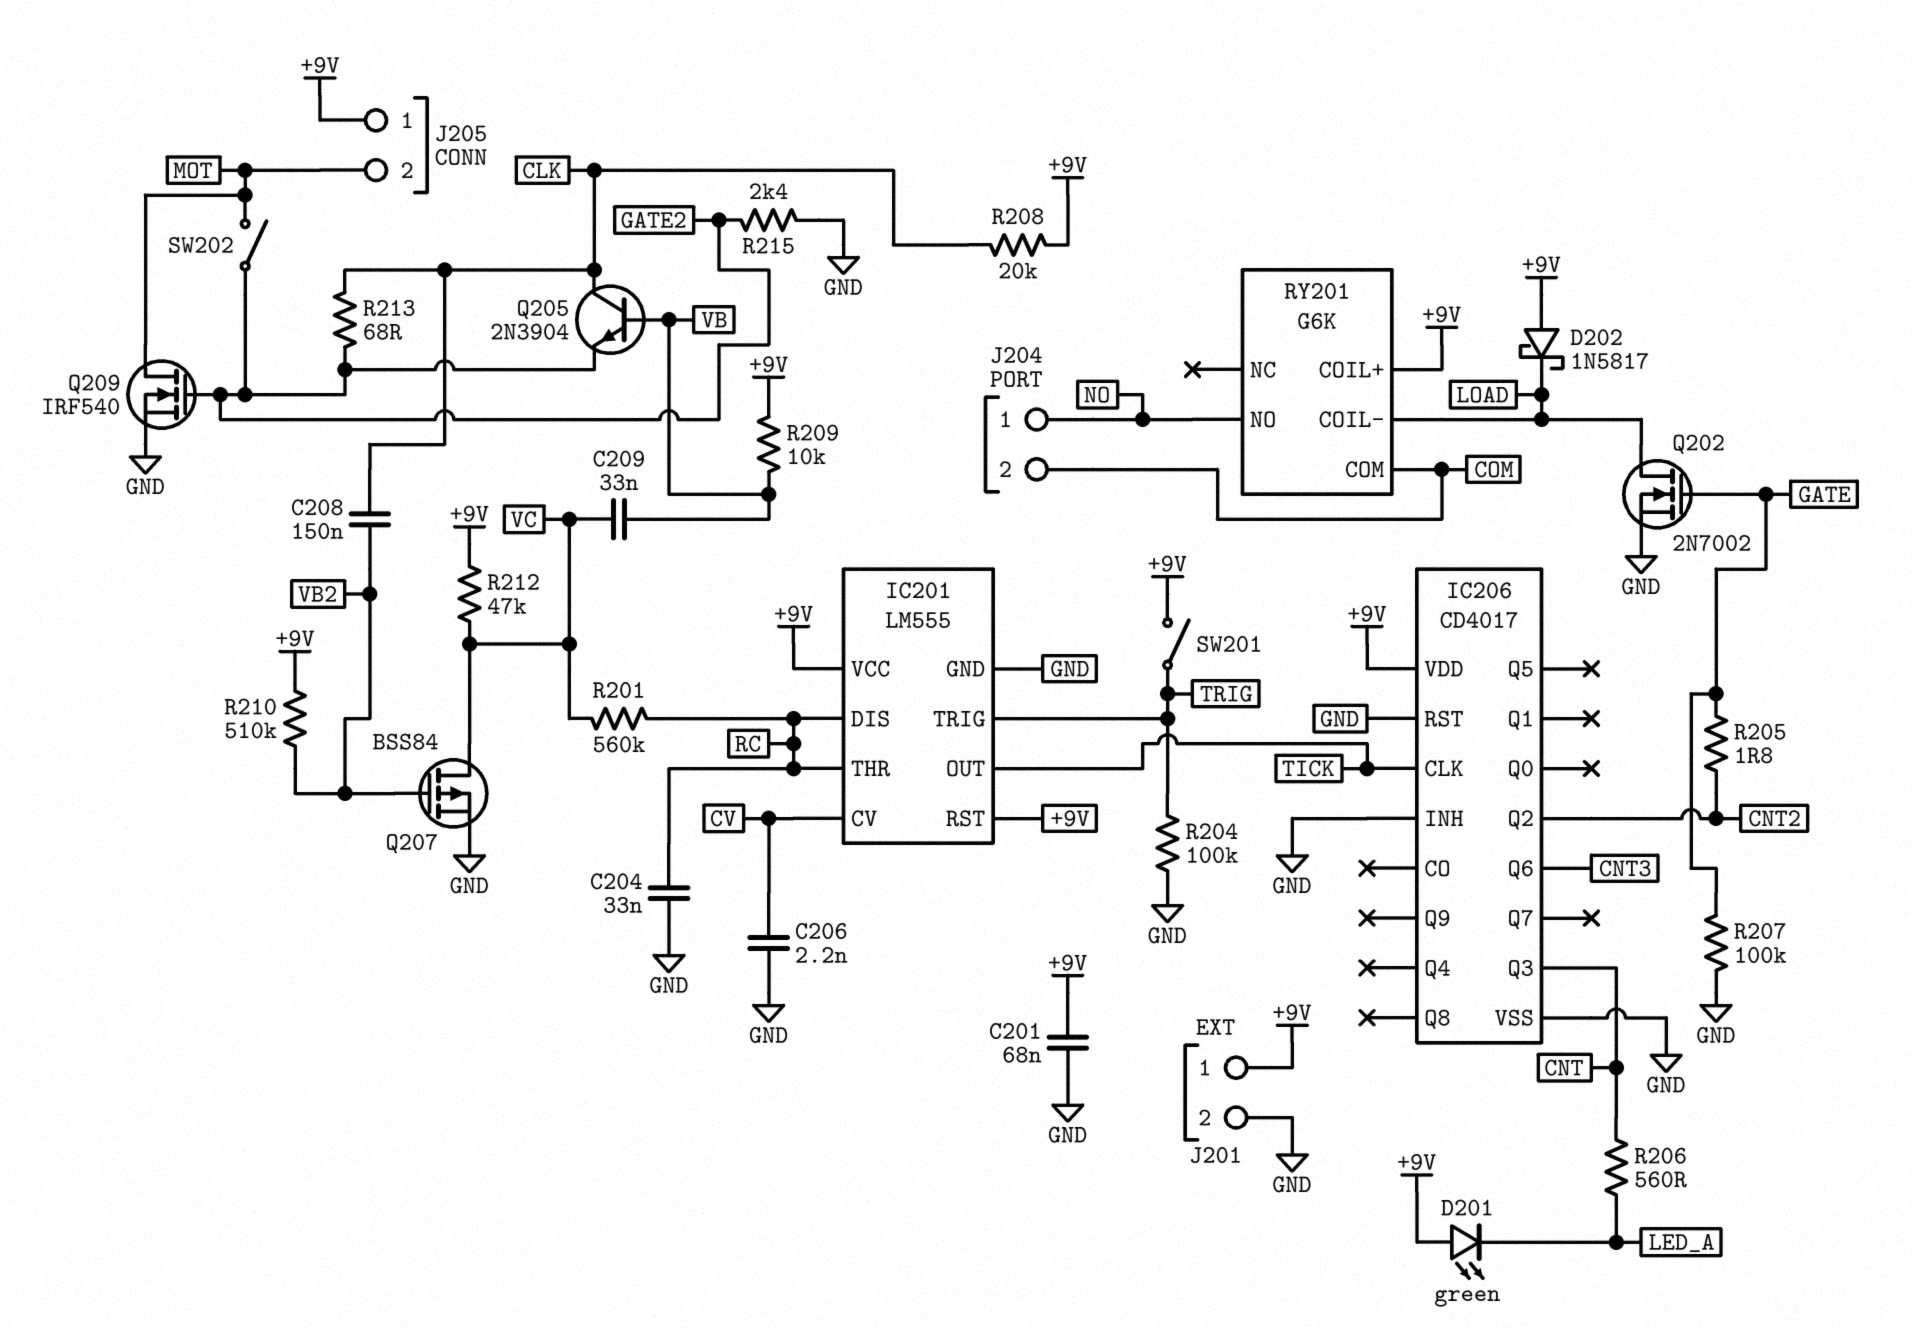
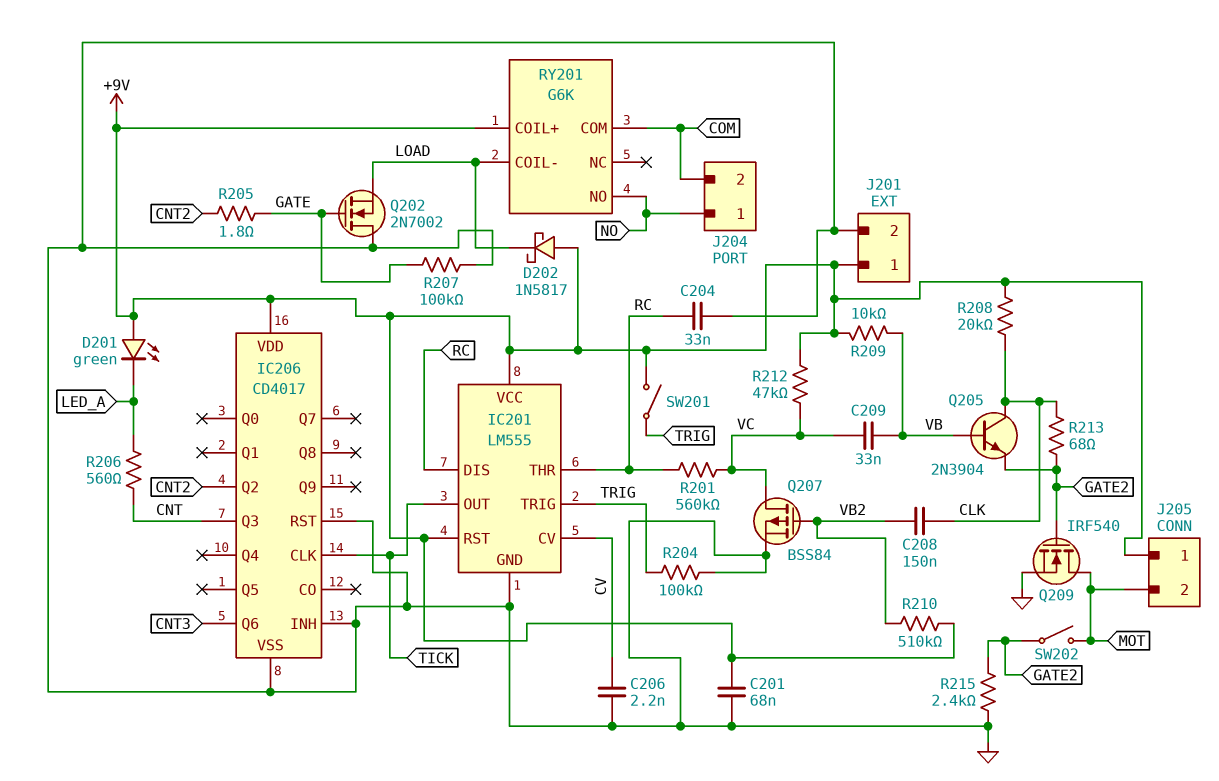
Q202: NMOS 2N7002 (G GATE, D LOAD, S GND) -> NMOS 2N7002 (G GATE, D GND, S LOAD)

